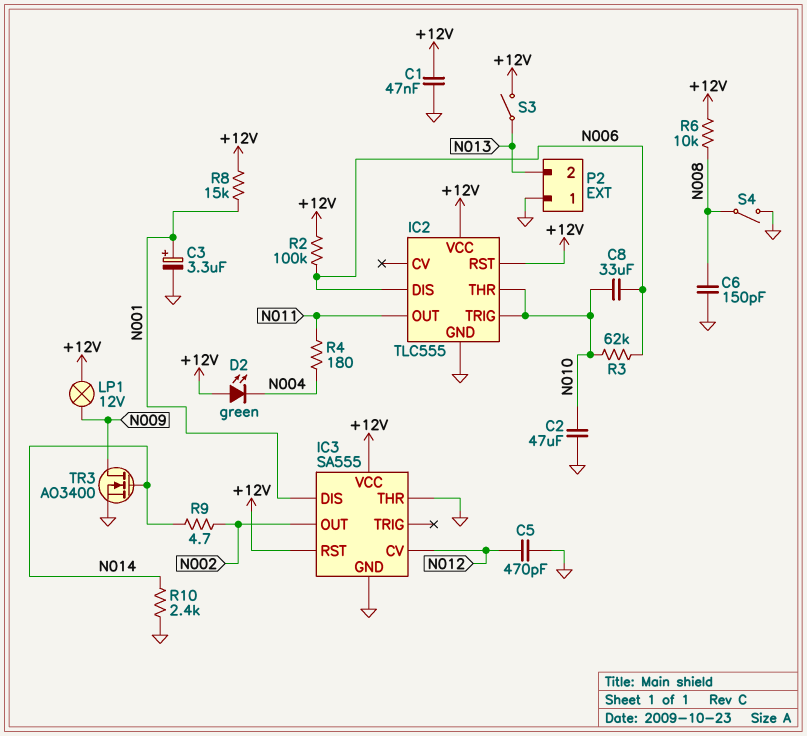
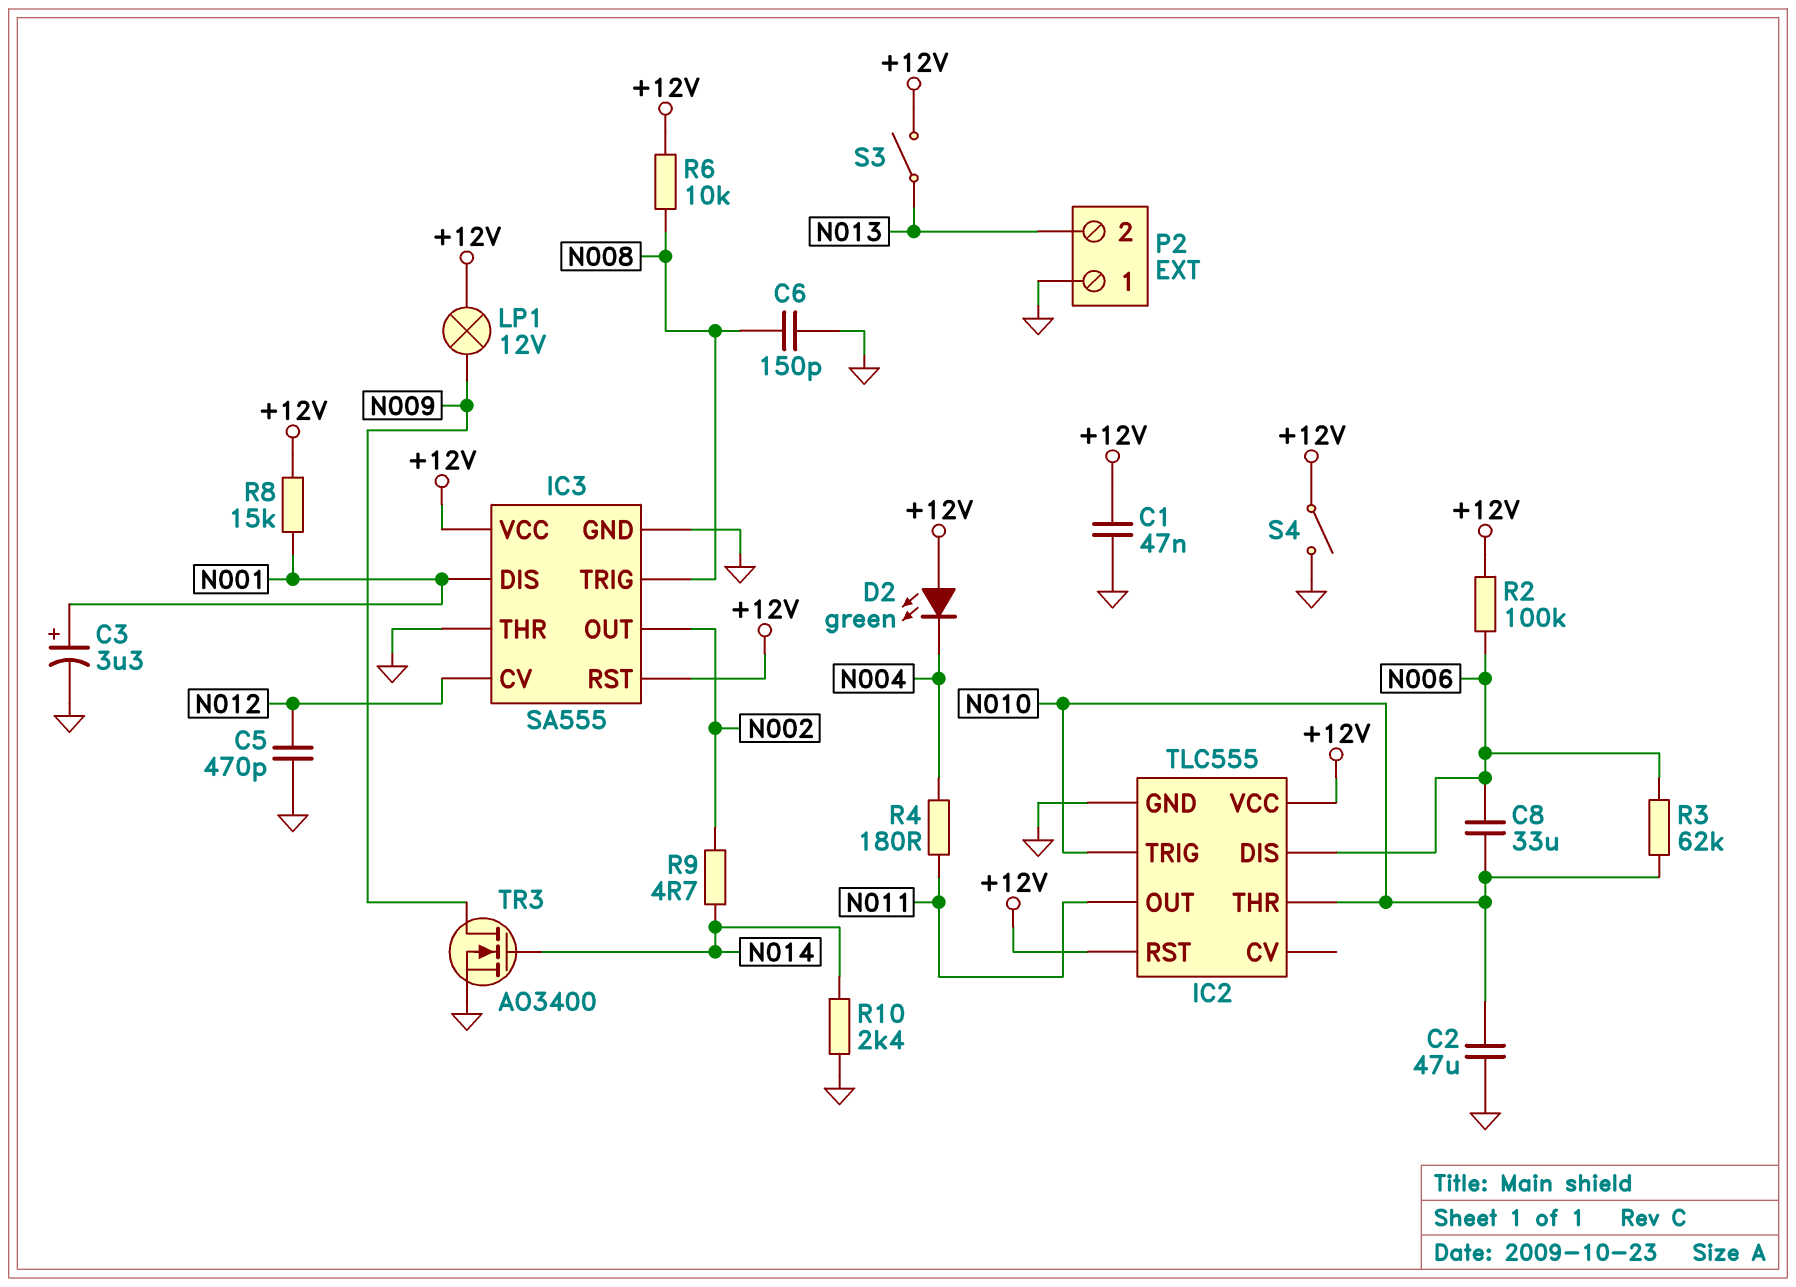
IC3 pin TRIG: none -> N008
S4: switch (GND, N008) -> switch (+12V, GND)

